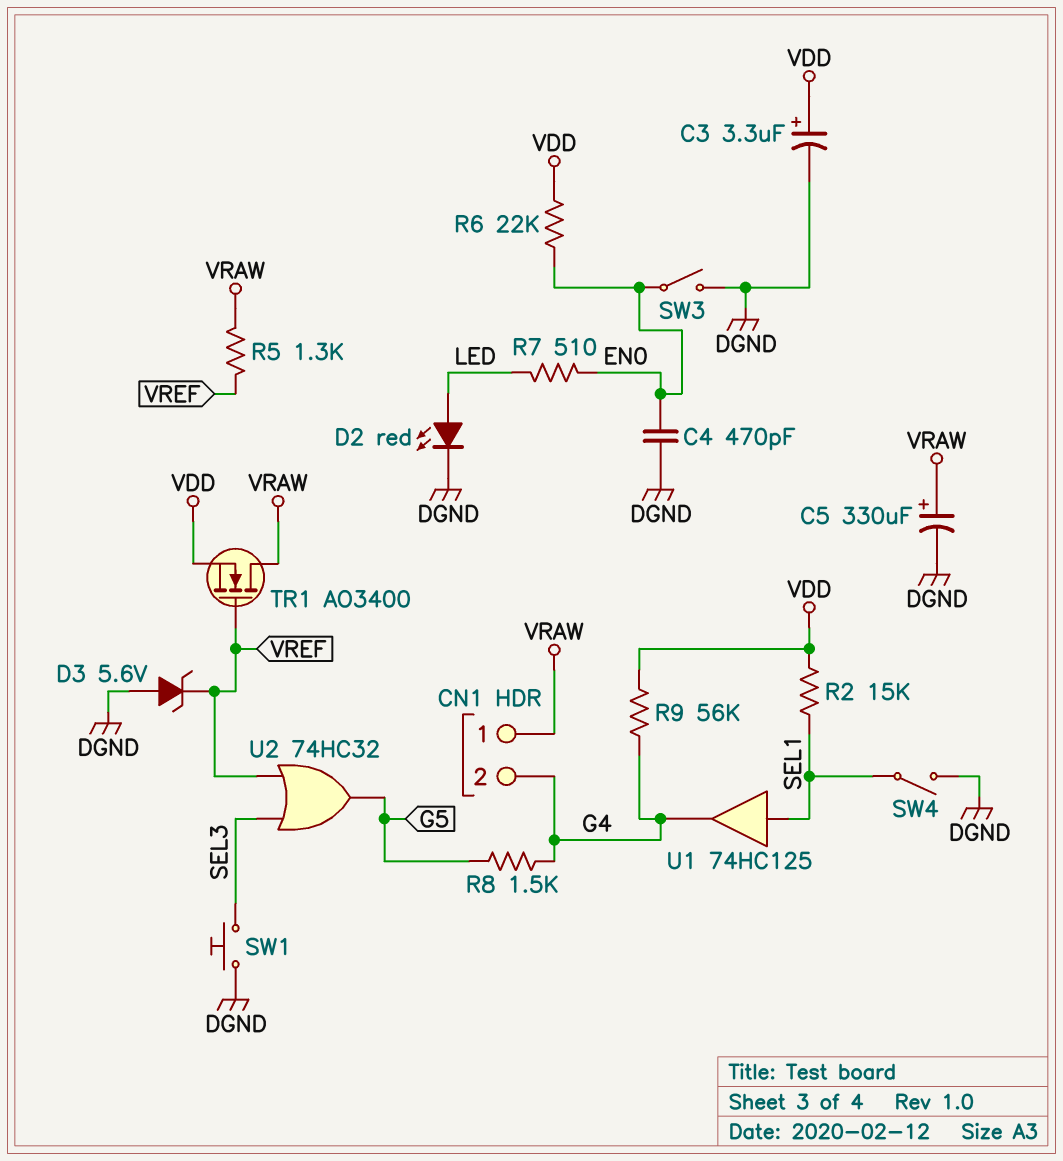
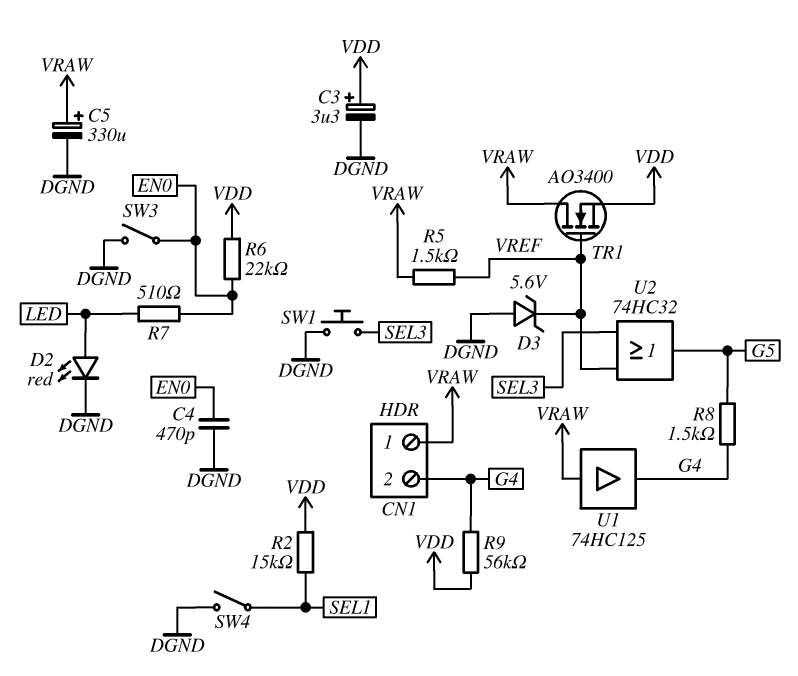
R5: 1.3k (VRAW, VREF) -> 1.5k (VRAW, VREF)
U1: buffer 74HC125 (in SEL1, out G4) -> buffer 74HC125 (in VRAW, out G4)

